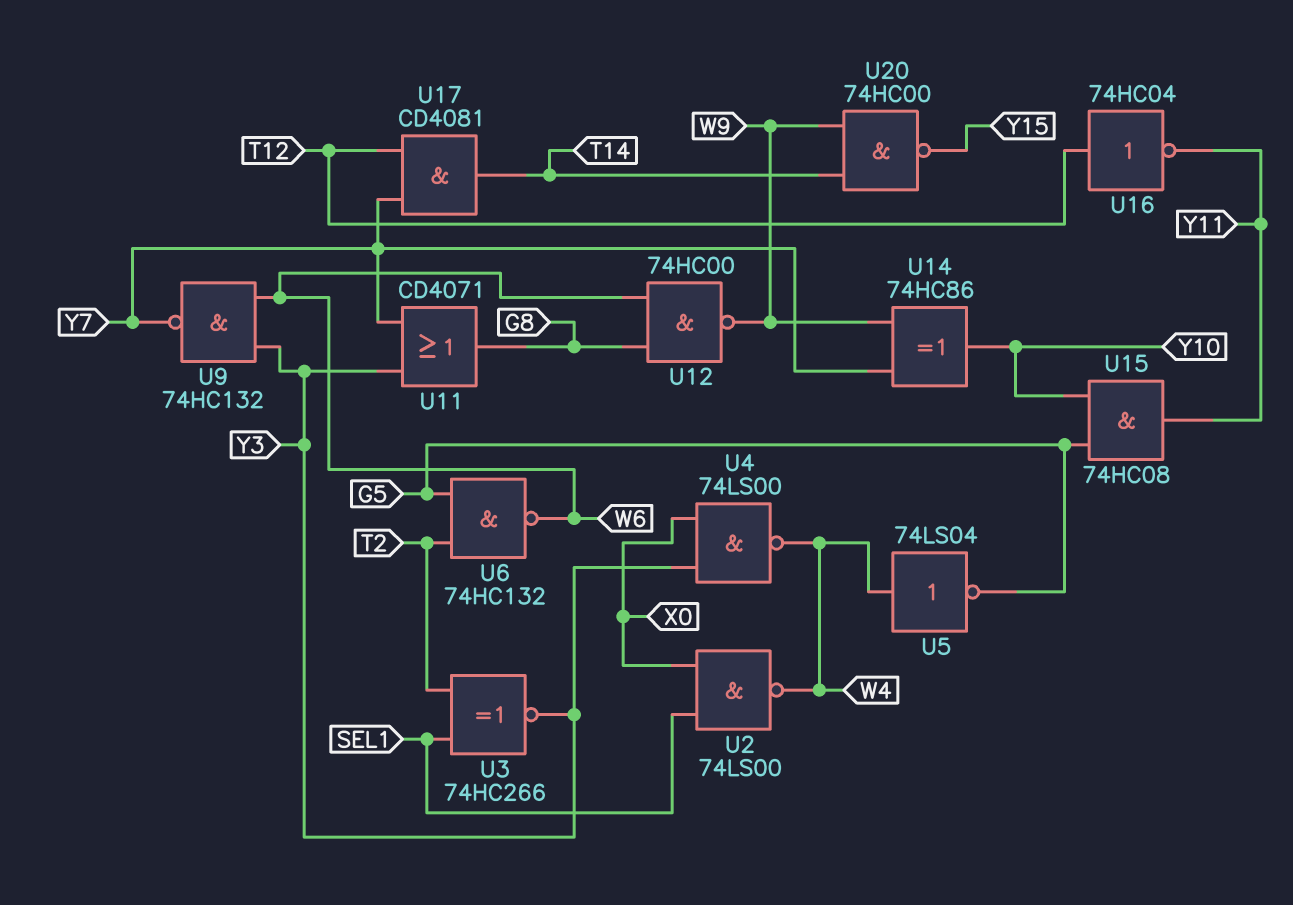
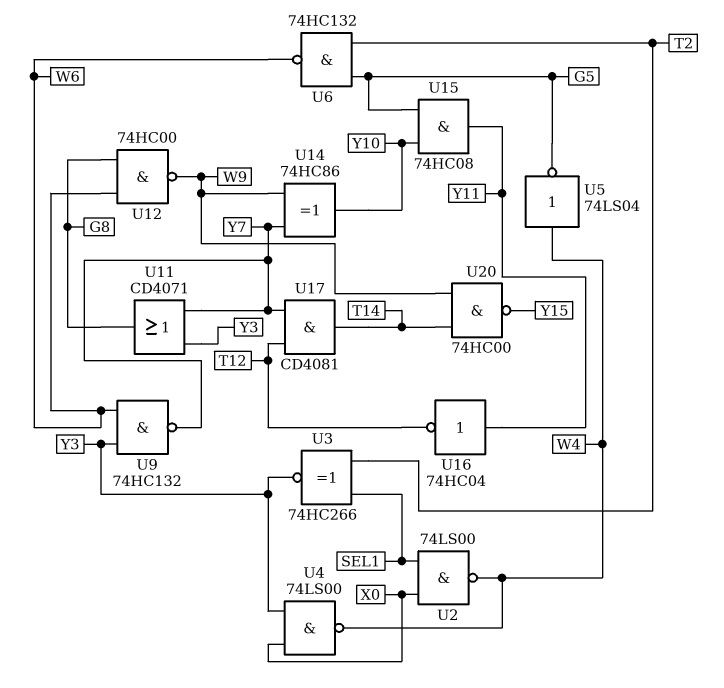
U16: NOT 74HC04 (in T12, out Y11) -> NOT 74HC04 (in Y11, out T12)

